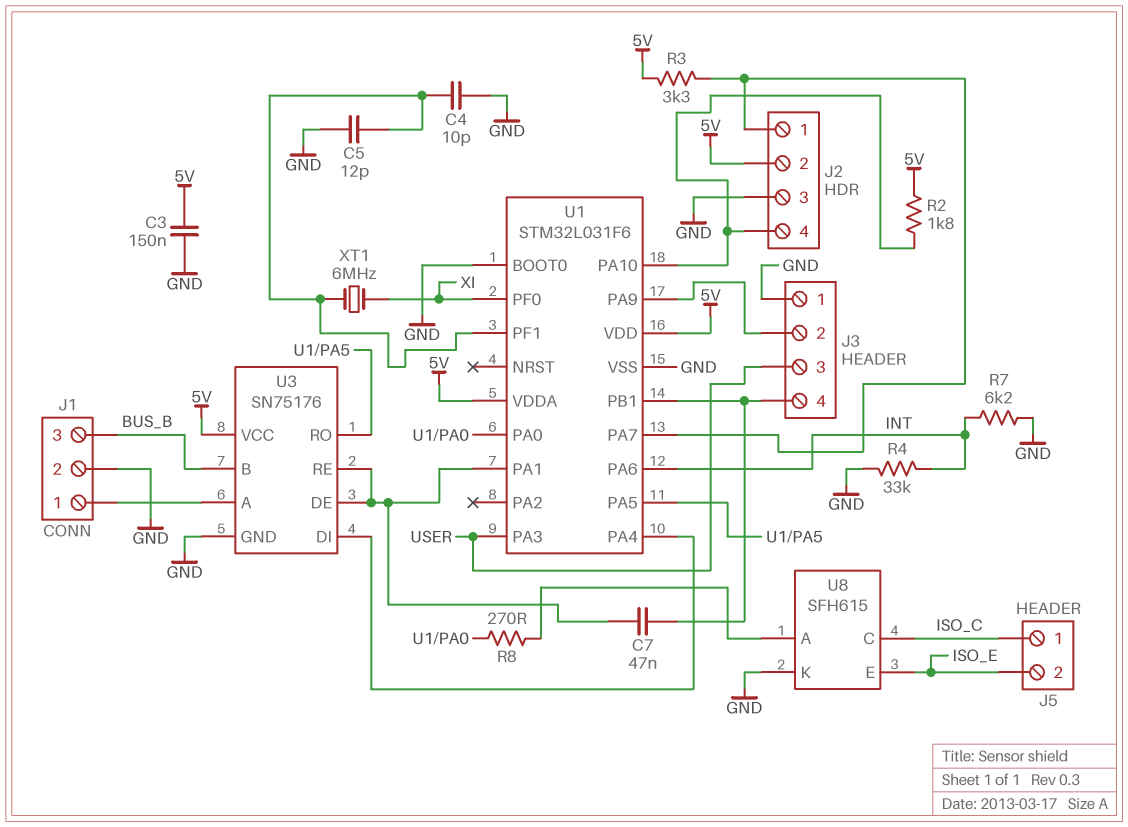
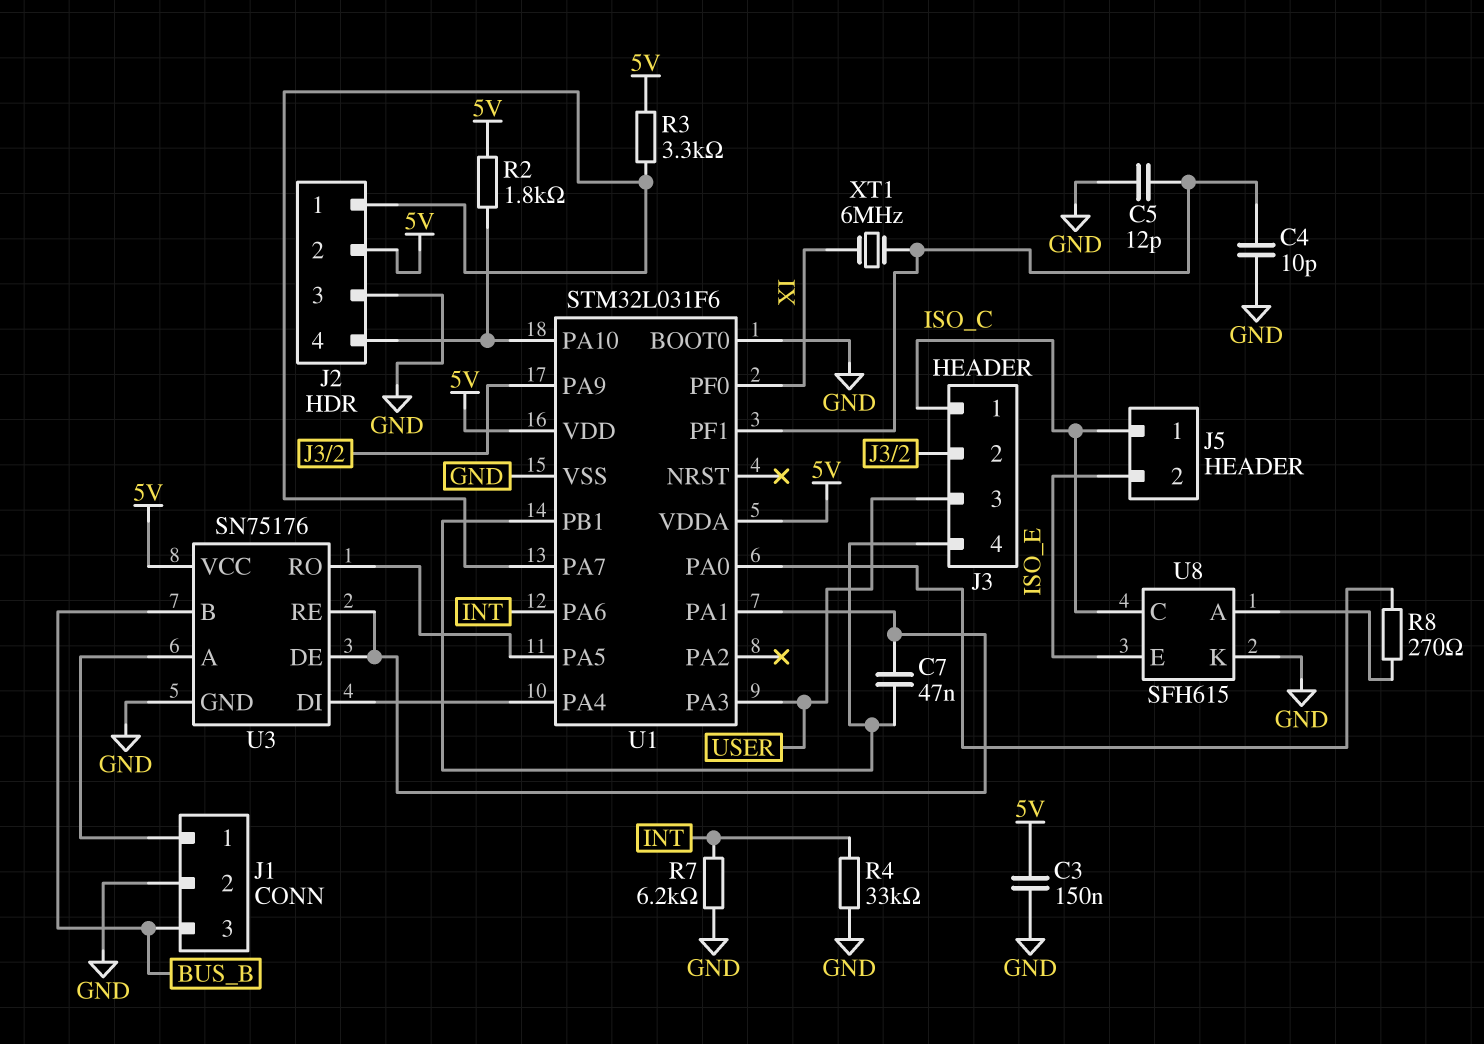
J3 pin 1: GND -> ISO_C

